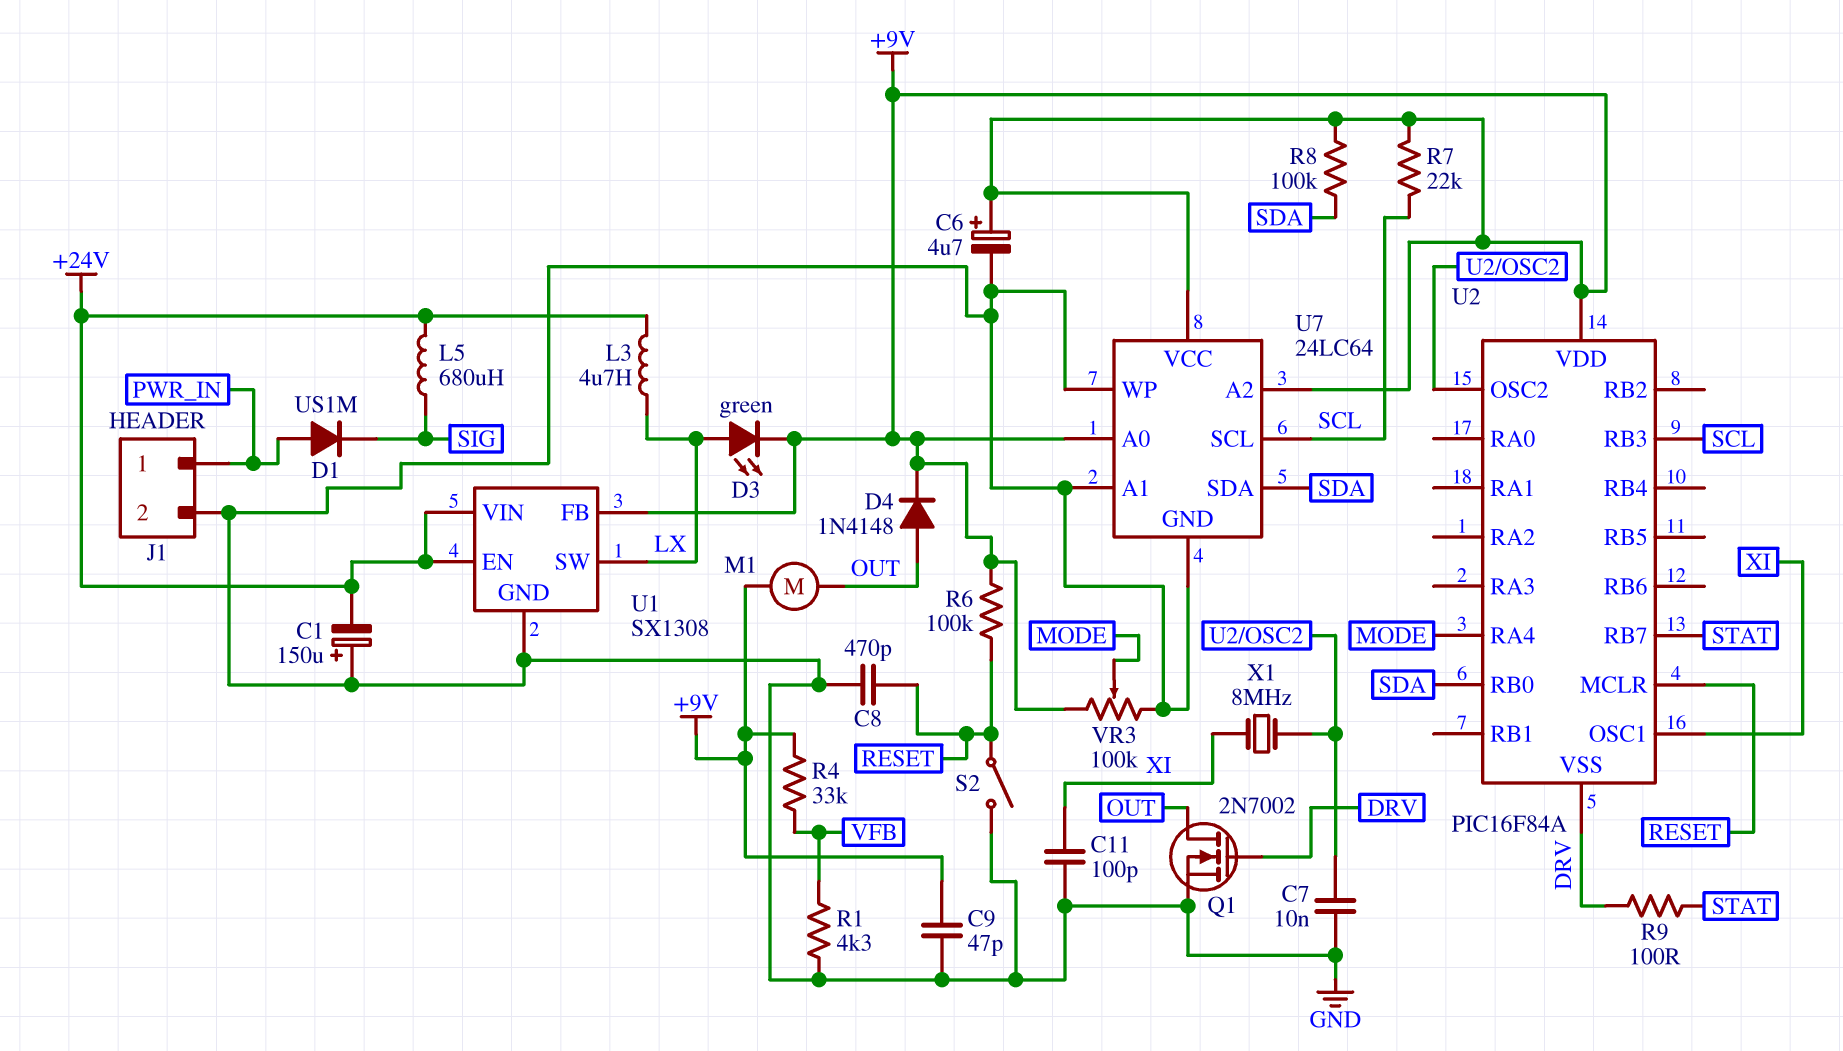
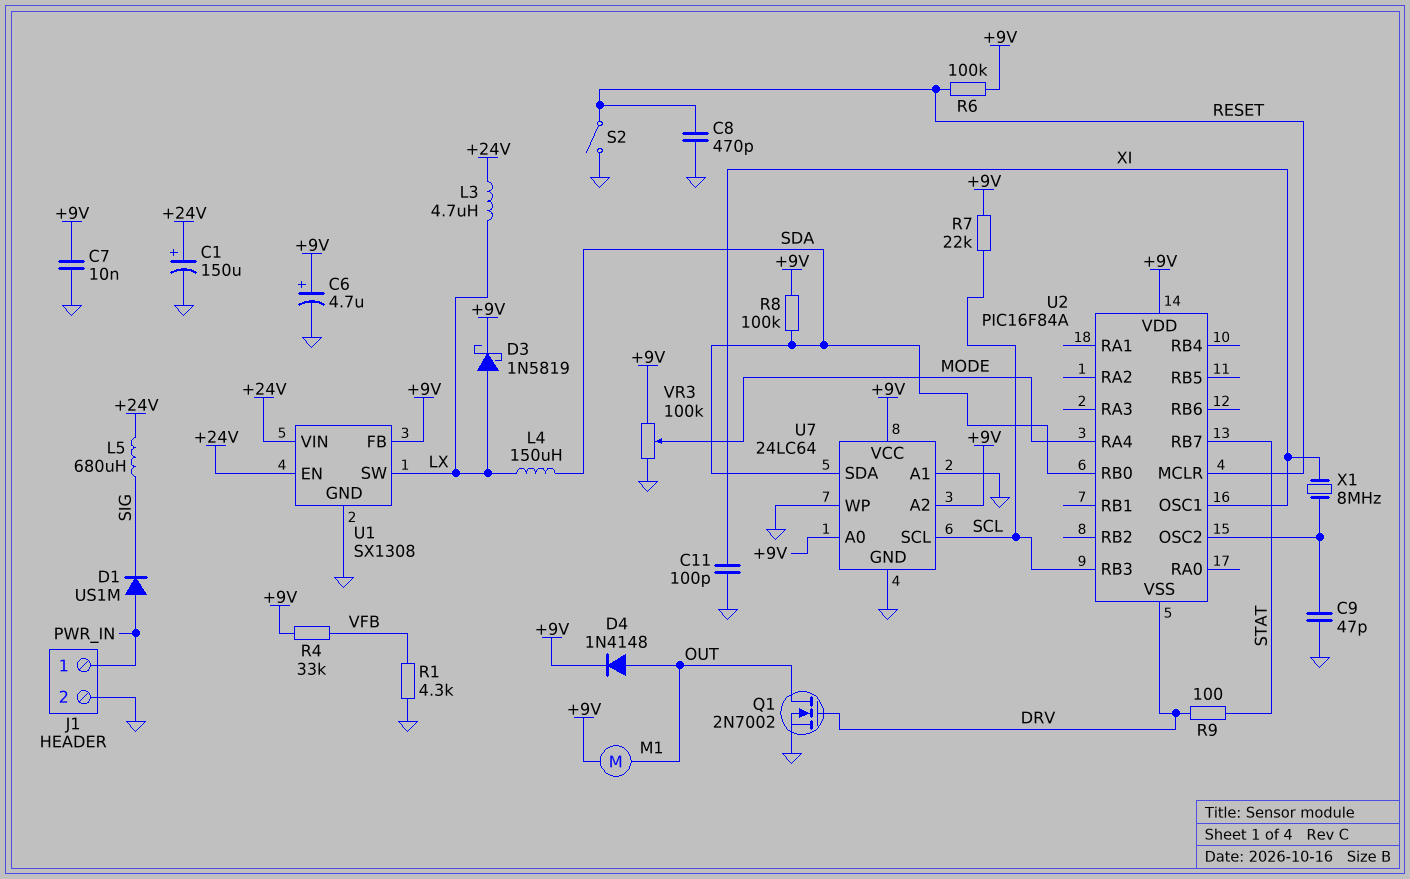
C1: 150uF (plus GND, minus +24V) -> 150uF (plus +24V, minus GND)
C7: 10nF (GND, U2/OSC2) -> 10nF (+9V, GND)
C9: 47pF (+9V, GND) -> 47pF (GND, U2/OSC2)
D3: LED green (A LX, K +9V) -> schottky 1N5819 (A LX, K +9V)
L4: none -> 150uH (LX, SDA)

